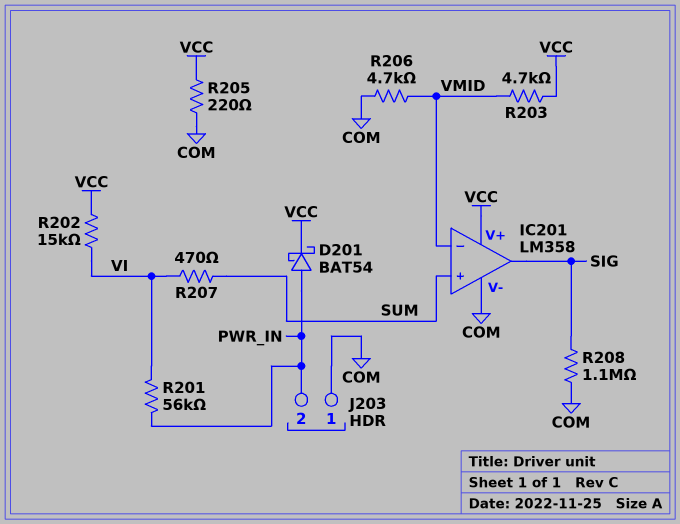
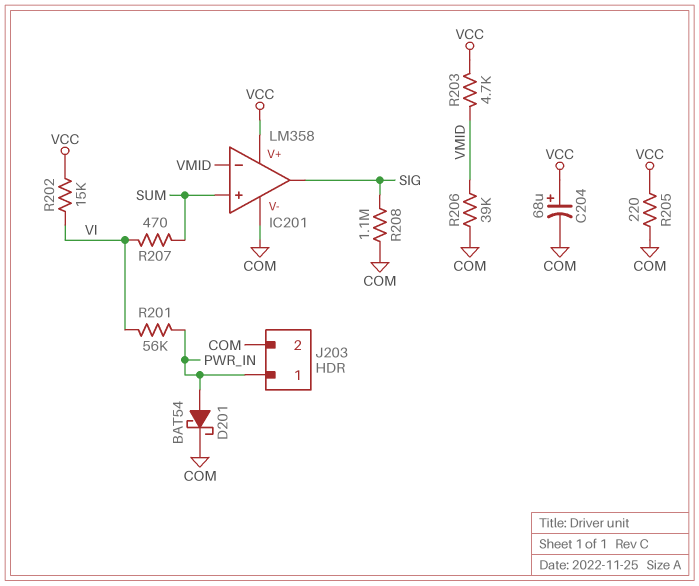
C204: none -> 68uF (plus VCC, minus COM)
D201: schottky BAT54 (A PWR_IN, K VCC) -> schottky BAT54 (A PWR_IN, K COM)
J203 pin 1: COM -> PWR_IN
J203 pin 2: PWR_IN -> COM
R206: 4.7k (COM, VMID) -> 39k (COM, VMID)

